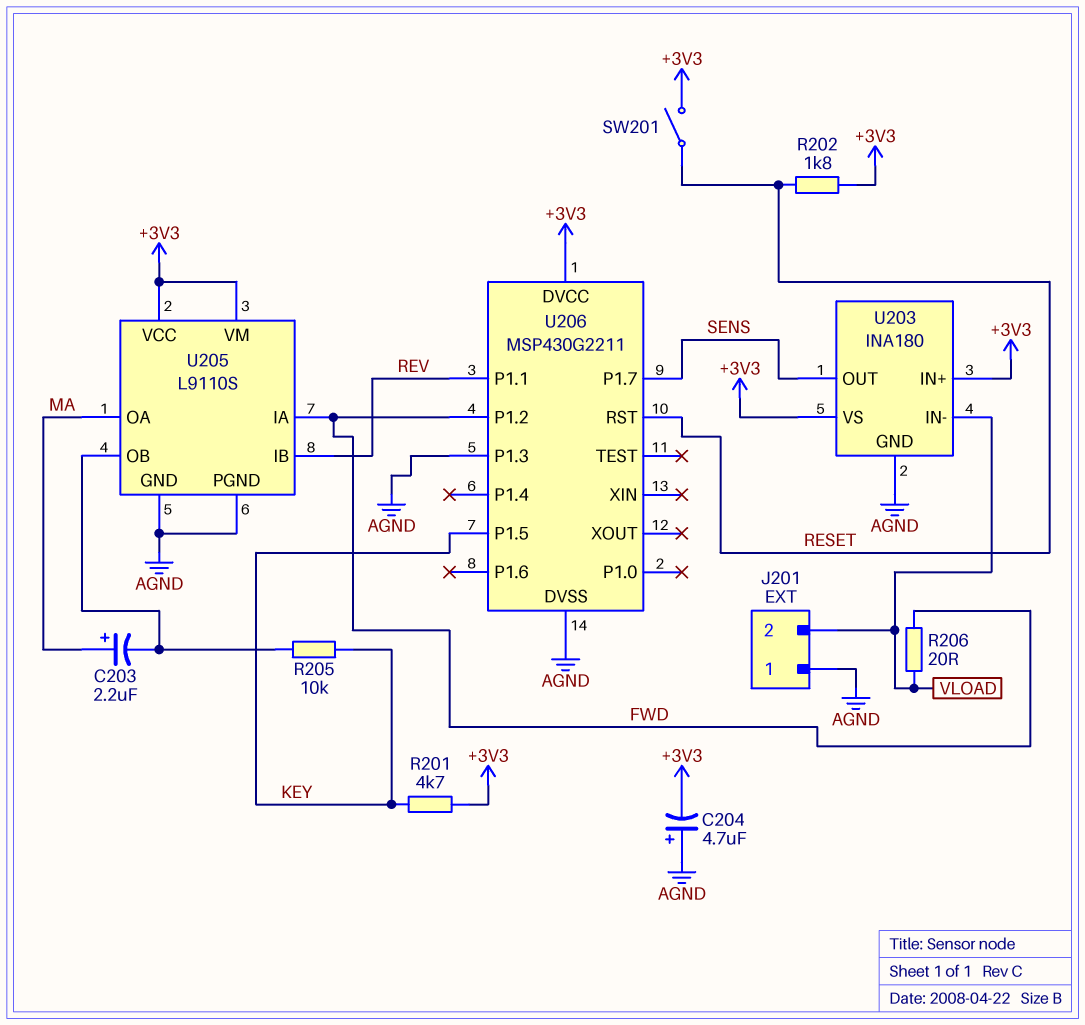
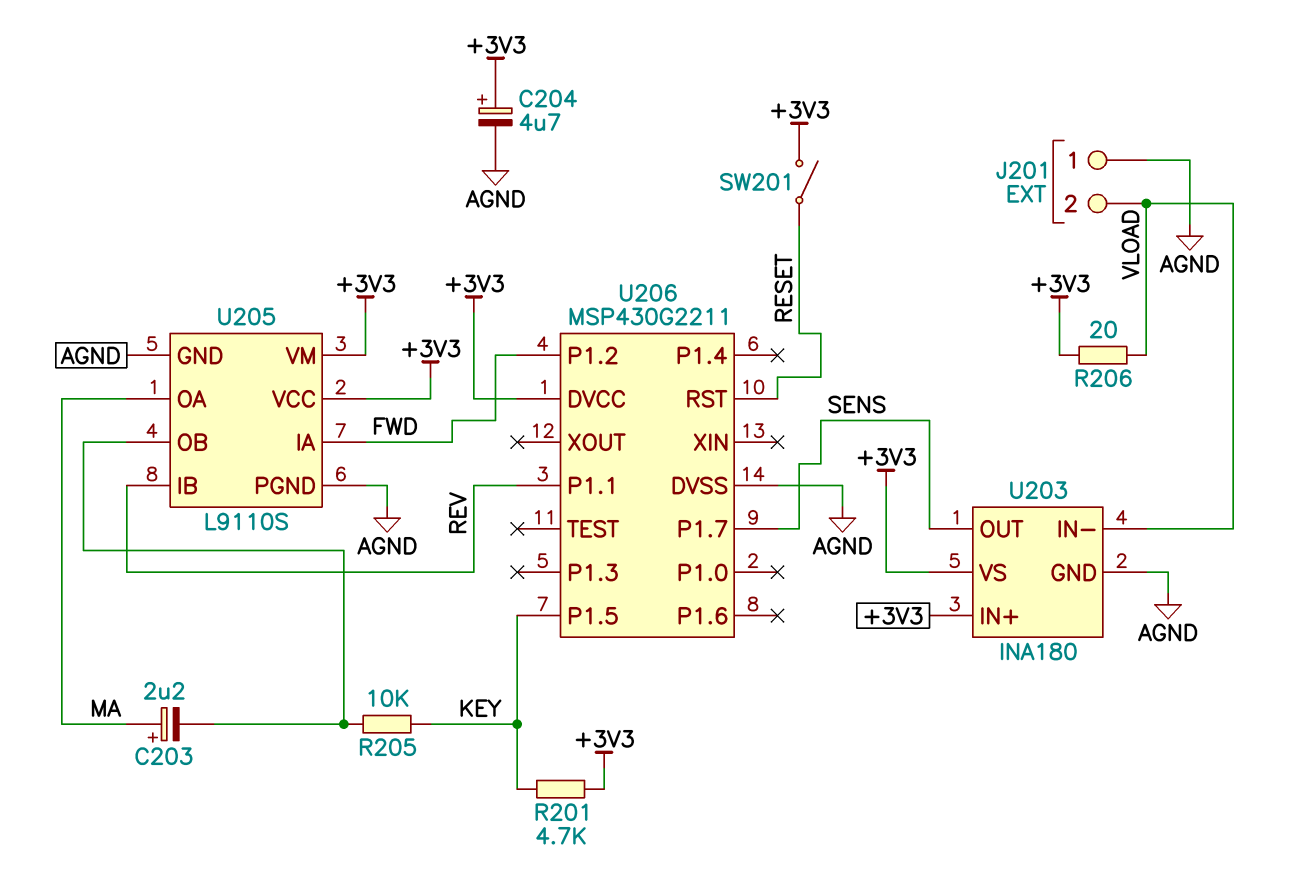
C204: 4.7uF (plus AGND, minus +3V3) -> 4.7uF (plus +3V3, minus AGND)
R202: 1.8k (+3V3, RESET) -> none
R206: 20 (FWD, VLOAD) -> 20 (+3V3, VLOAD)
U206 pin P1.3: AGND -> none

